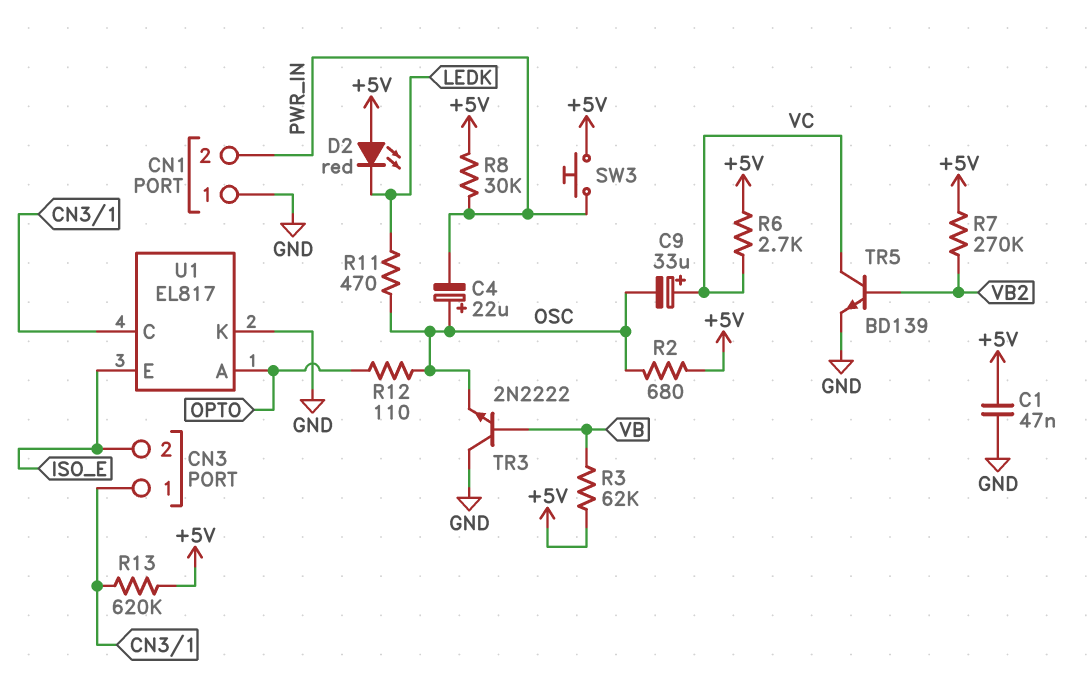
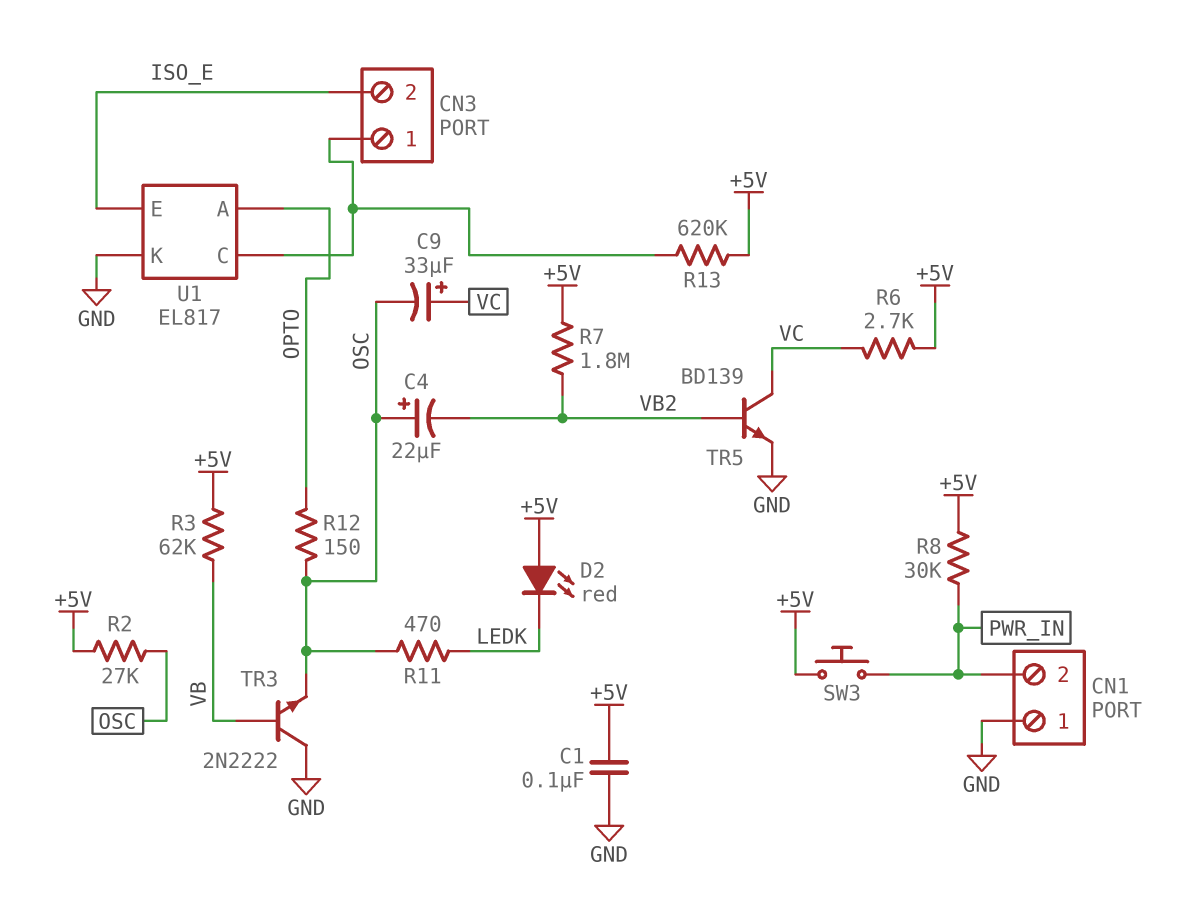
C1: 47nF (+5V, GND) -> 100nF (+5V, GND)
C4: 22uF (plus OSC, minus PWR_IN) -> 22uF (plus OSC, minus VB2)
R2: 680 (+5V, OSC) -> 27k (+5V, OSC)
R7: 270k (+5V, VB2) -> 1.8M (+5V, VB2)
R12: 110 (OPTO, OSC) -> 150 (OPTO, OSC)

